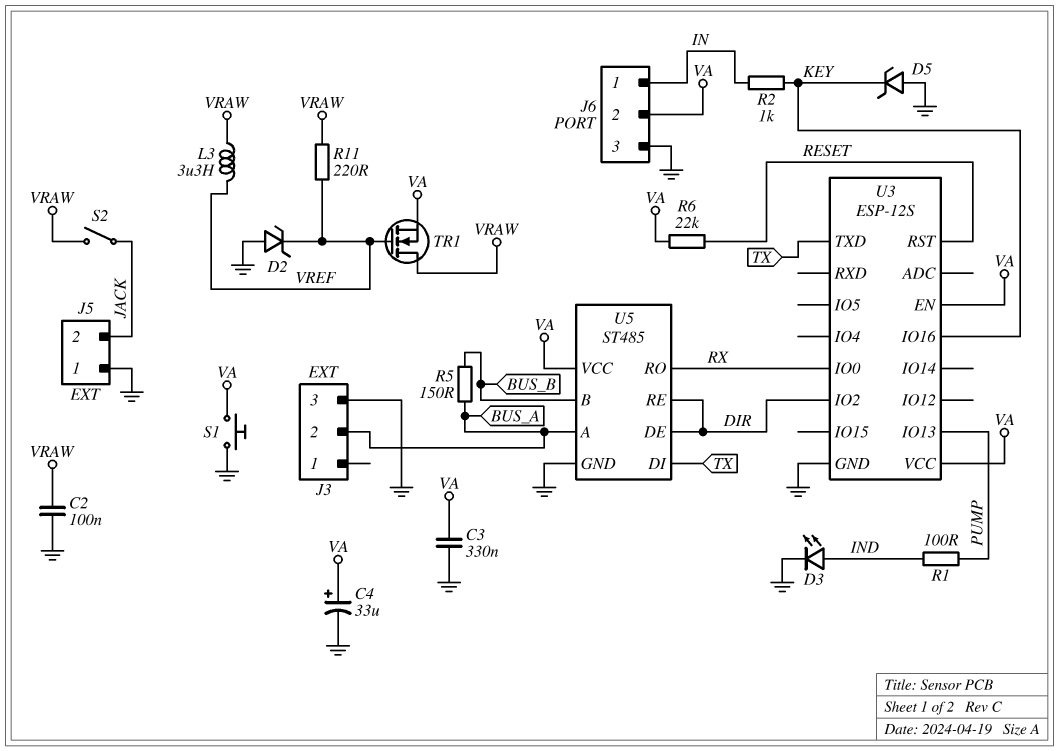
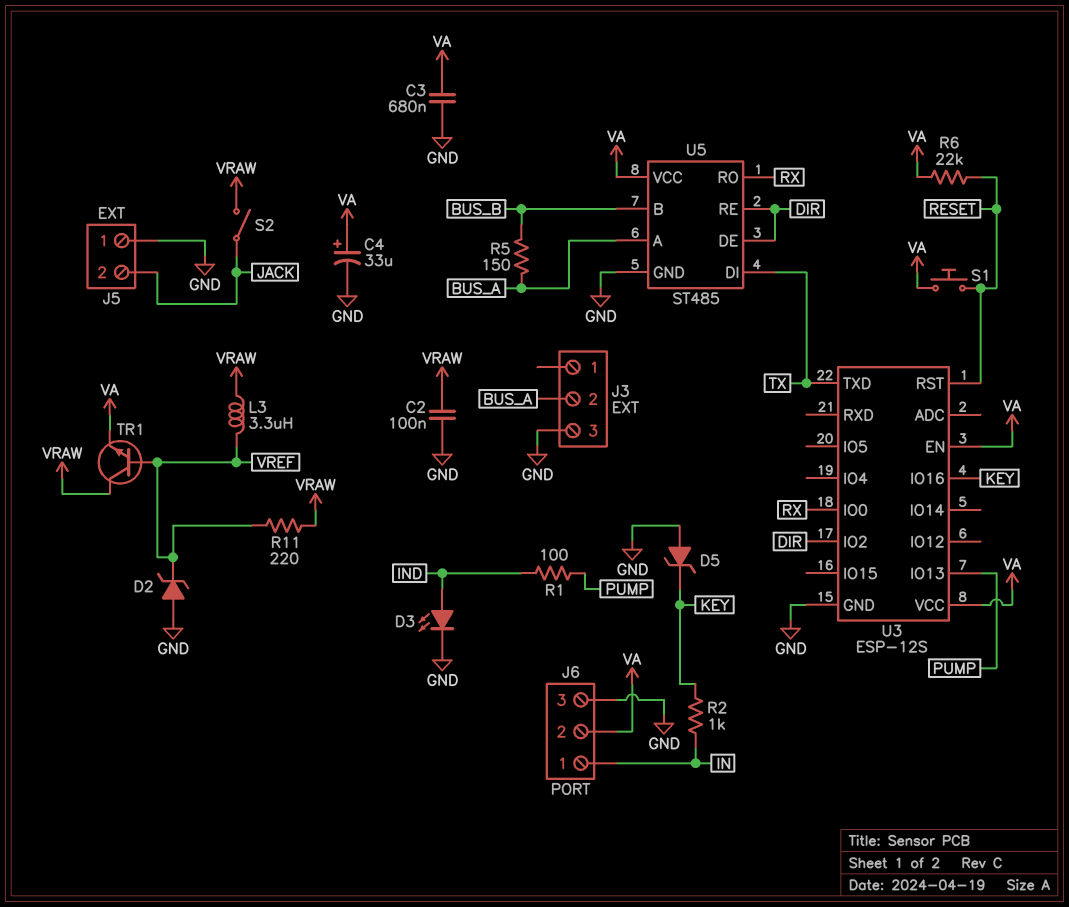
C3: 330nF (GND, VA) -> 680nF (GND, VA)
S1: button (GND, VA) -> button (RESET, VA)
TR1: NMOS (G VREF, D VRAW, S VA) -> NPN (B VREF, C VRAW, E VA)

